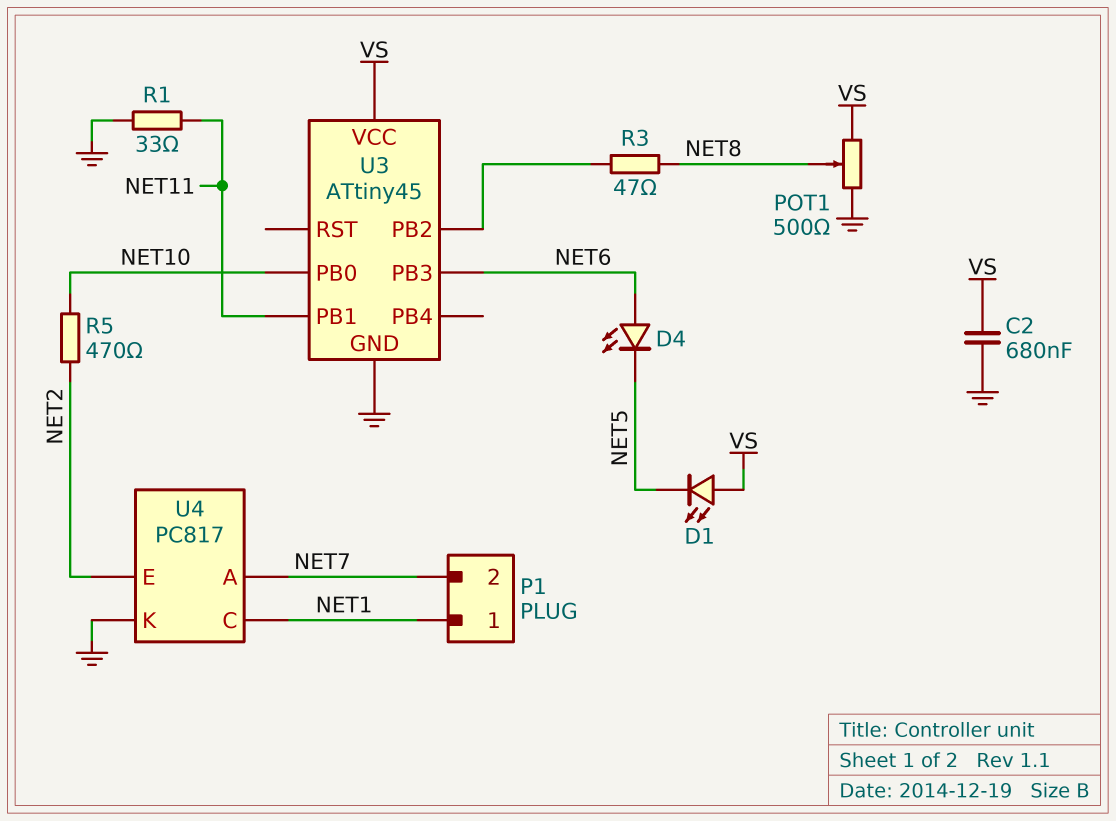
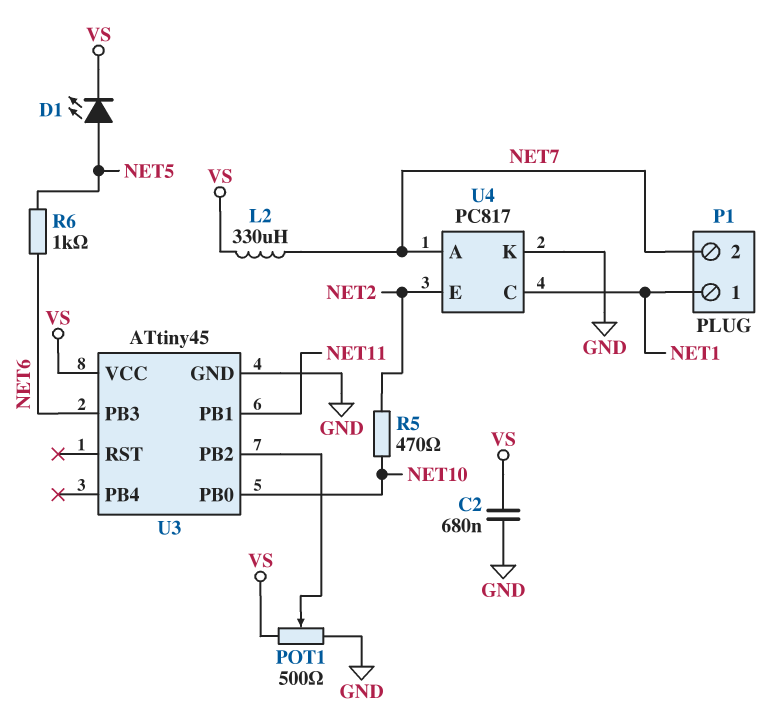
D1: LED (A VS, K NET5) -> LED (A NET5, K VS)
D4: LED (A NET6, K NET5) -> none
L2: none -> 330uH (NET7, VS)
POT1: 500 (GND, VS, wiper NET8) -> 500 (GND, VS, wiper U3/PB2)
R1: 33 (GND, NET11) -> none
R3: 47 (NET8, U3/PB2) -> none
R6: none -> 1k (NET5, NET6)

